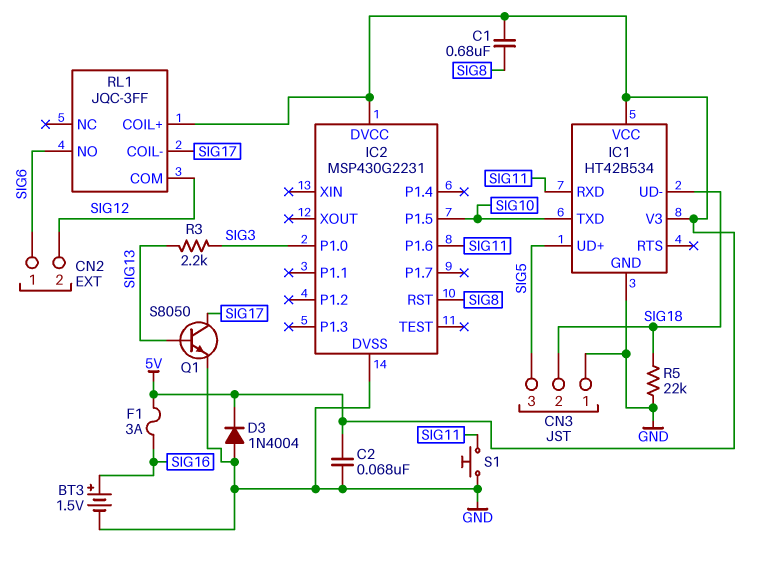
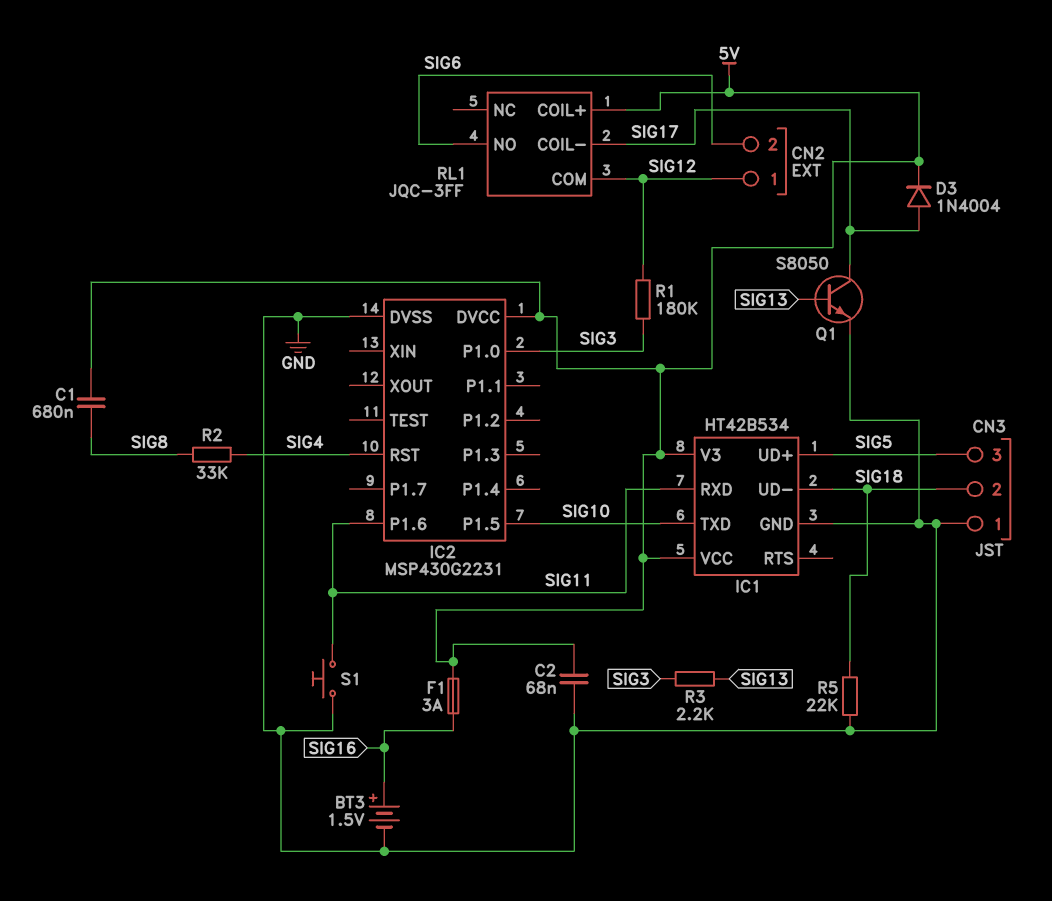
CN2 pin 1: SIG6 -> SIG12
CN2 pin 2: SIG12 -> SIG6
D3: diode 1N4004 (A GND, K 5V) -> diode 1N4004 (A SIG17, K 5V)
IC2 pin RST: SIG8 -> SIG4
R1: none -> 180k (SIG3, SIG12)
R2: none -> 33k (SIG4, SIG8)

